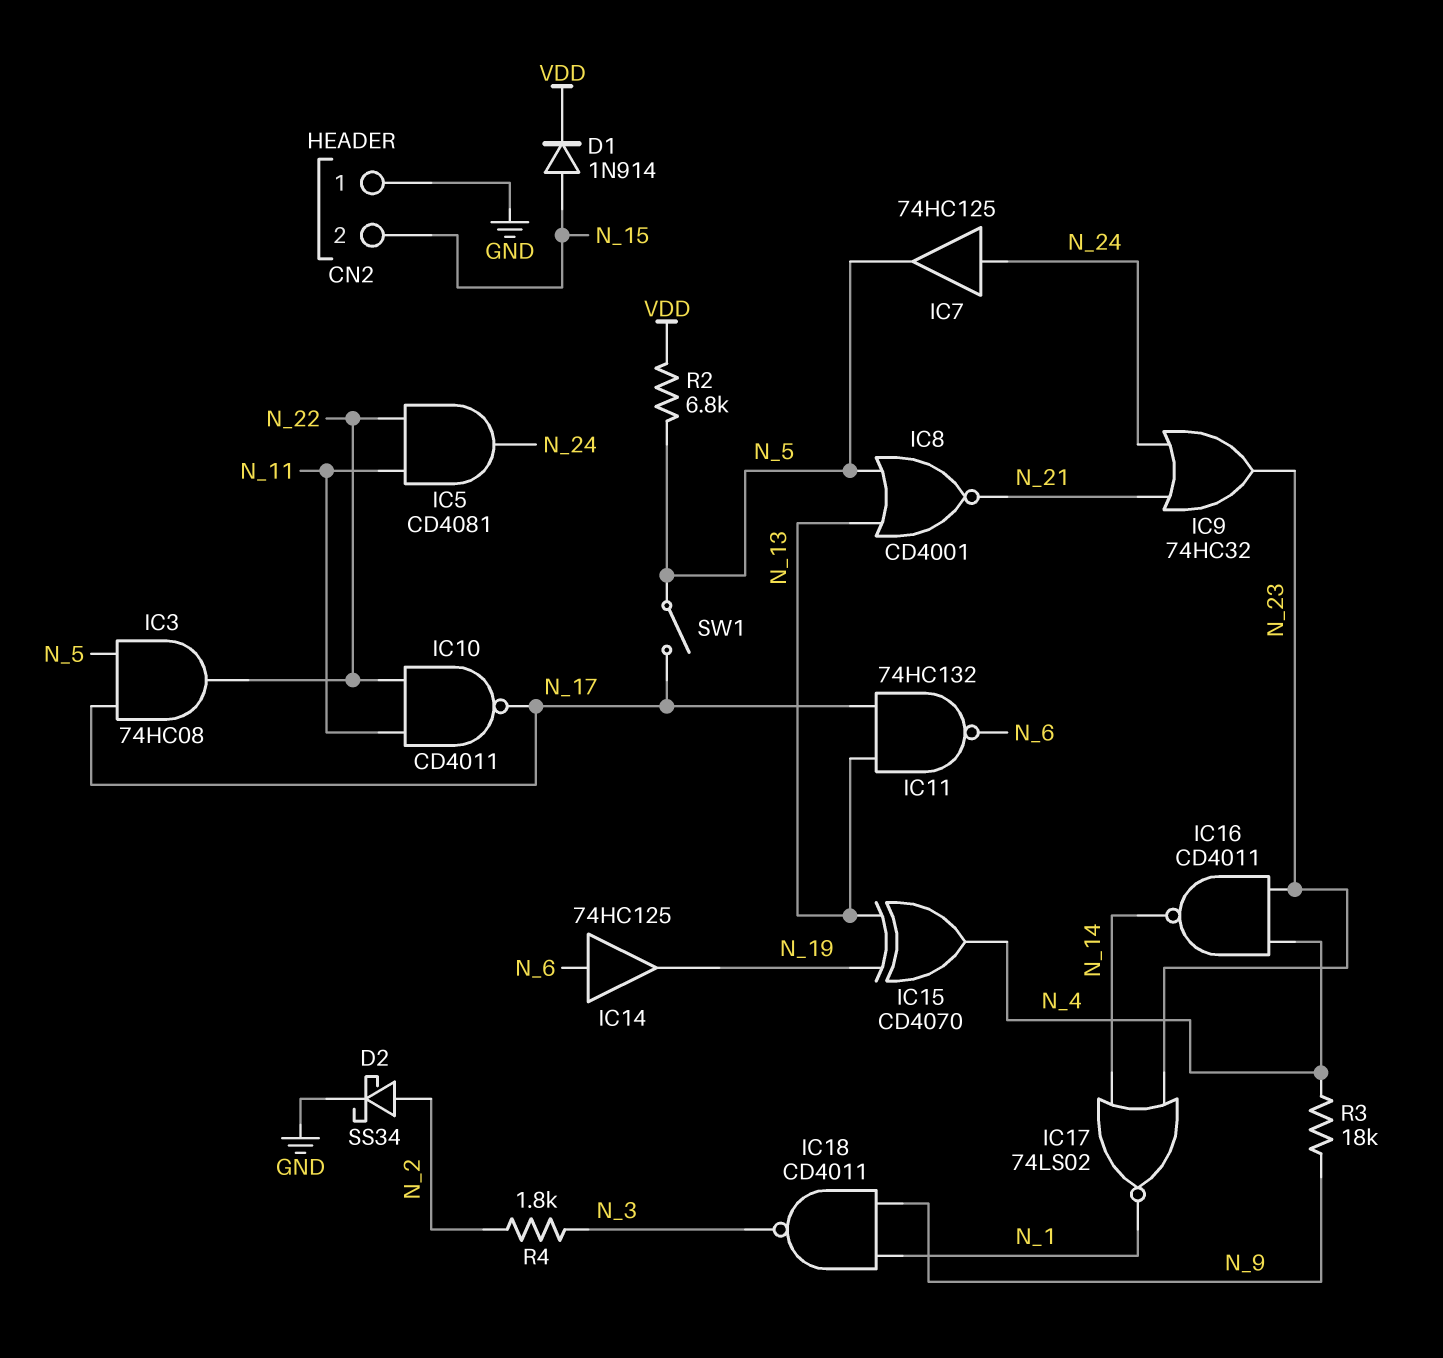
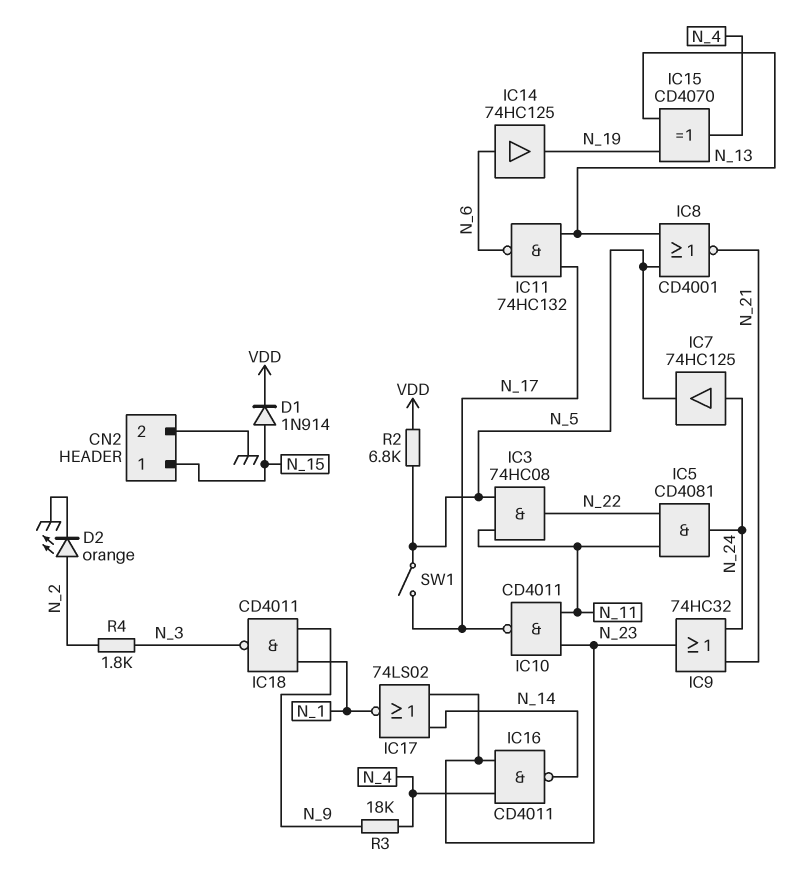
CN2 pin 1: GND -> N_15
CN2 pin 2: N_15 -> GND
D2: schottky SS34 (A N_2, K GND) -> LED orange (A N_2, K GND)
IC3: AND 74HC08 (in N_5, in N_17, out N_22) -> AND 74HC08 (in N_5, in N_11, out N_22)
IC10: NAND CD4011 (in N_11, in N_22, out N_17) -> NAND CD4011 (in N_11, in N_23, out N_17)

